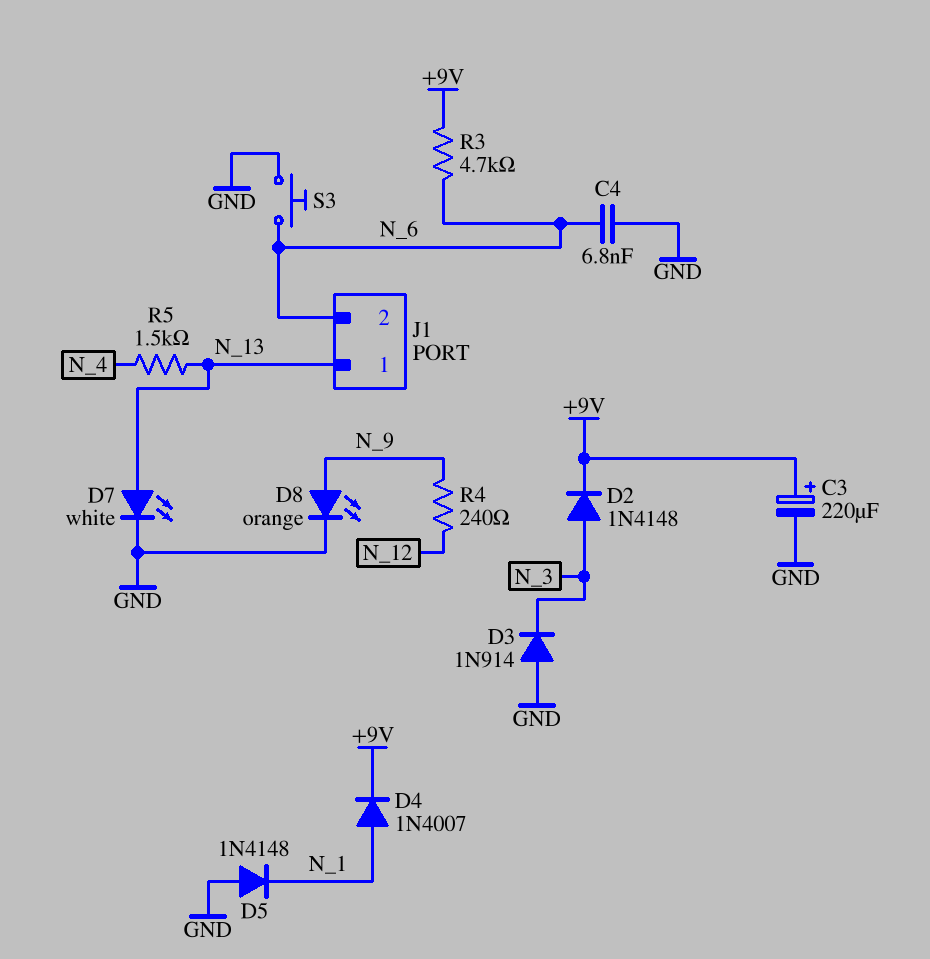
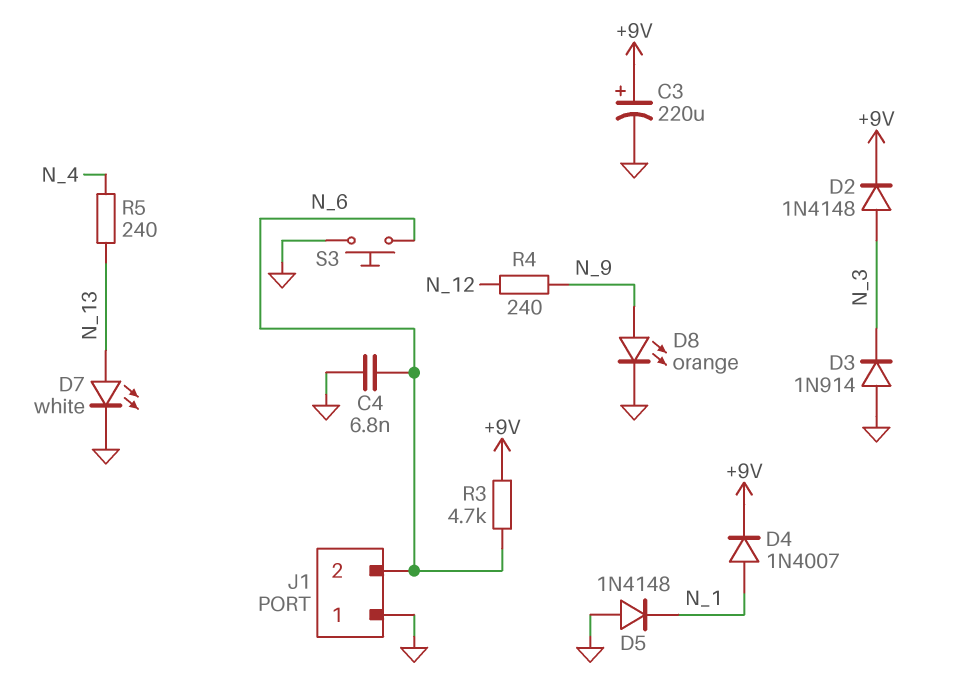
J1 pin 1: N_13 -> GND
R5: 1.5k (N_4, N_13) -> 240 (N_4, N_13)

